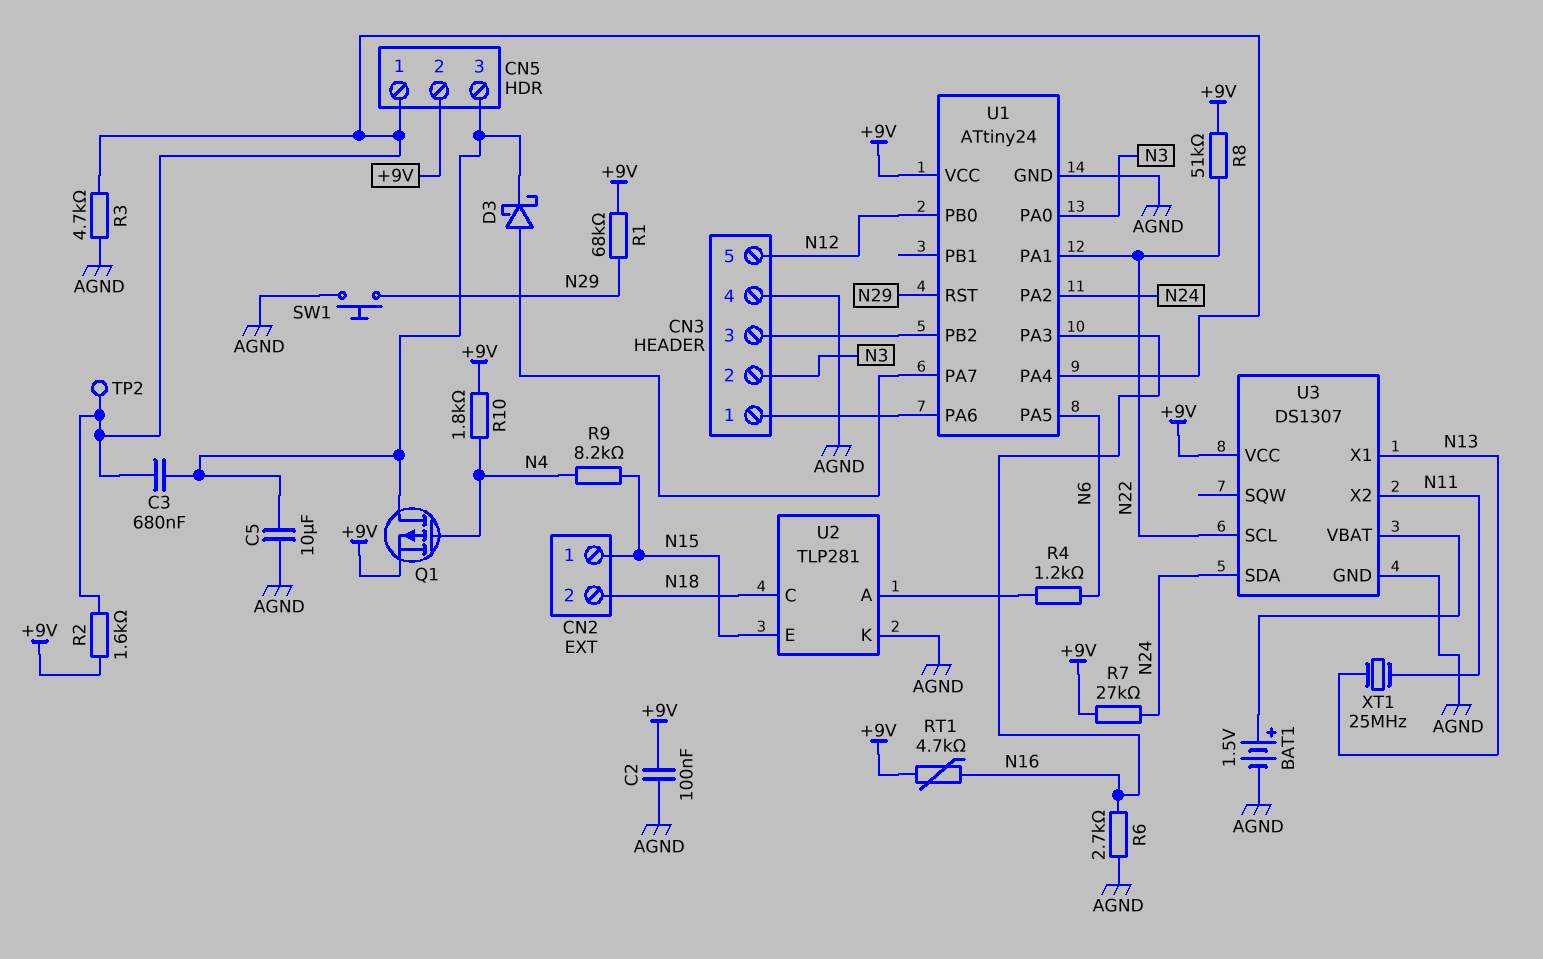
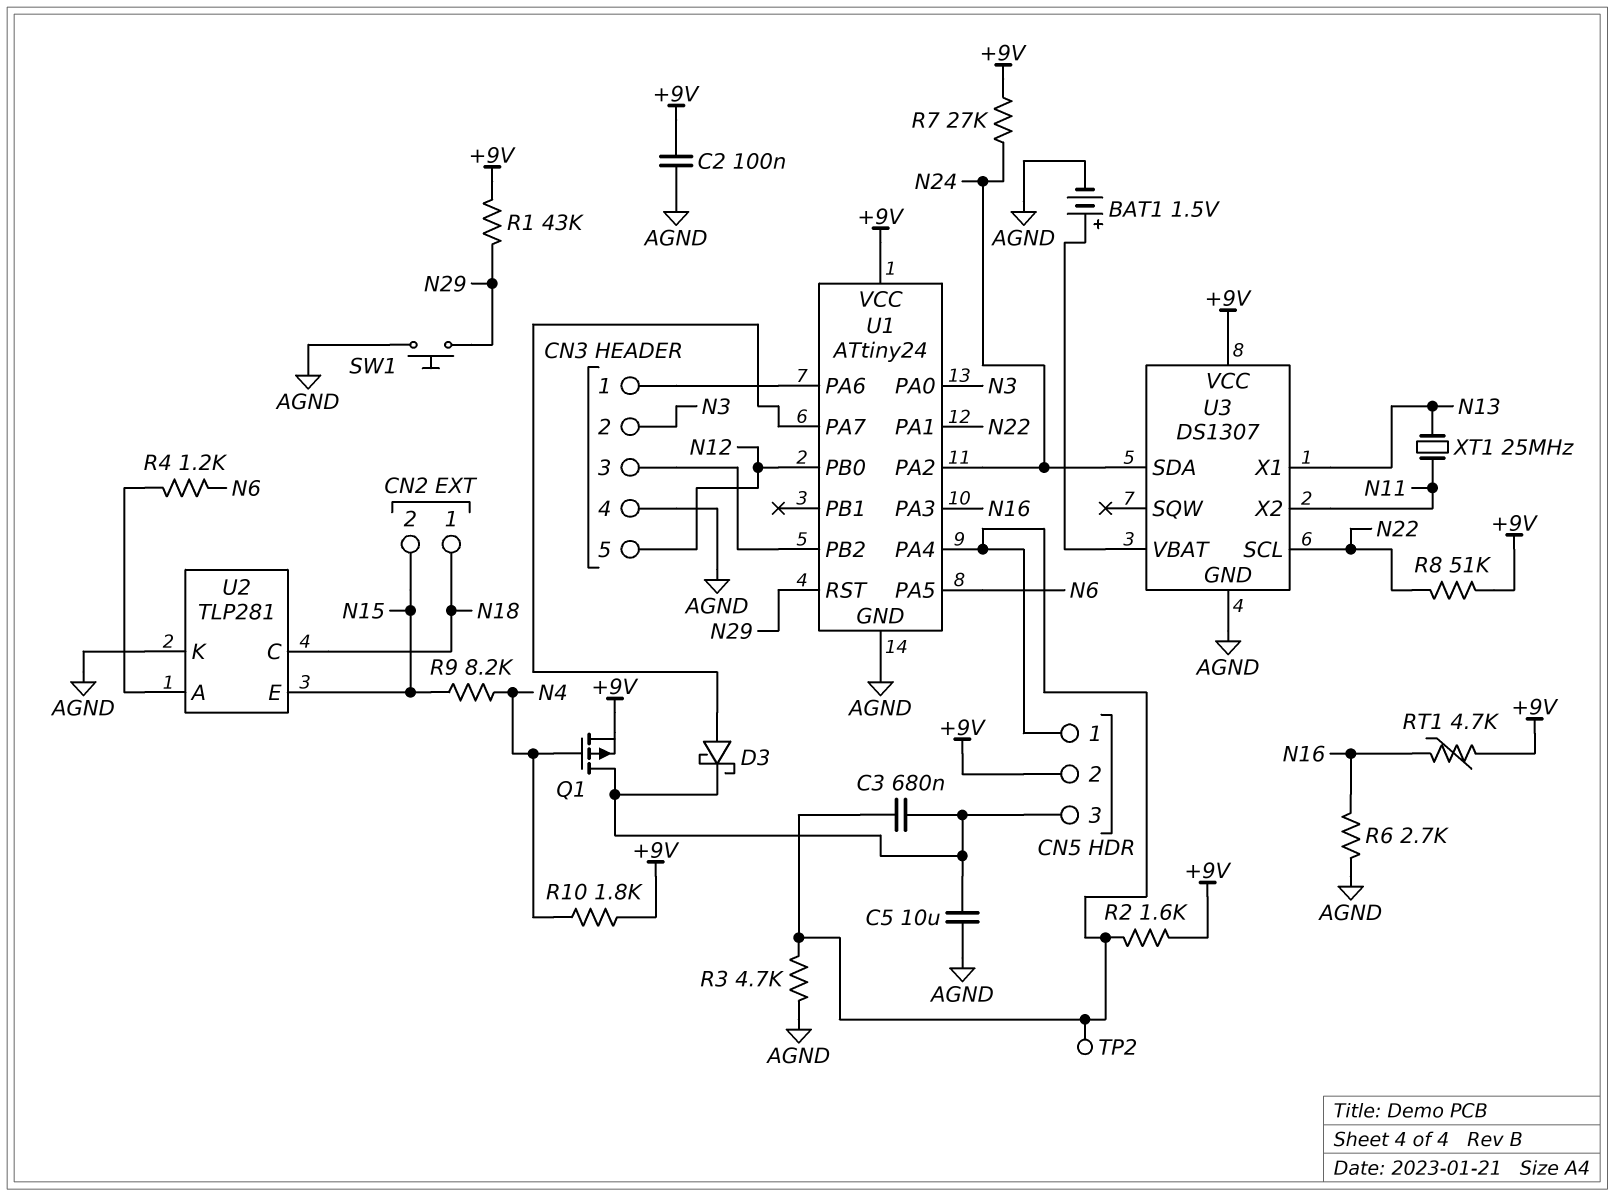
CN2 pin 1: N15 -> N18
CN2 pin 2: N18 -> N15
R1: 68k (+9V, N29) -> 43k (+9V, N29)

